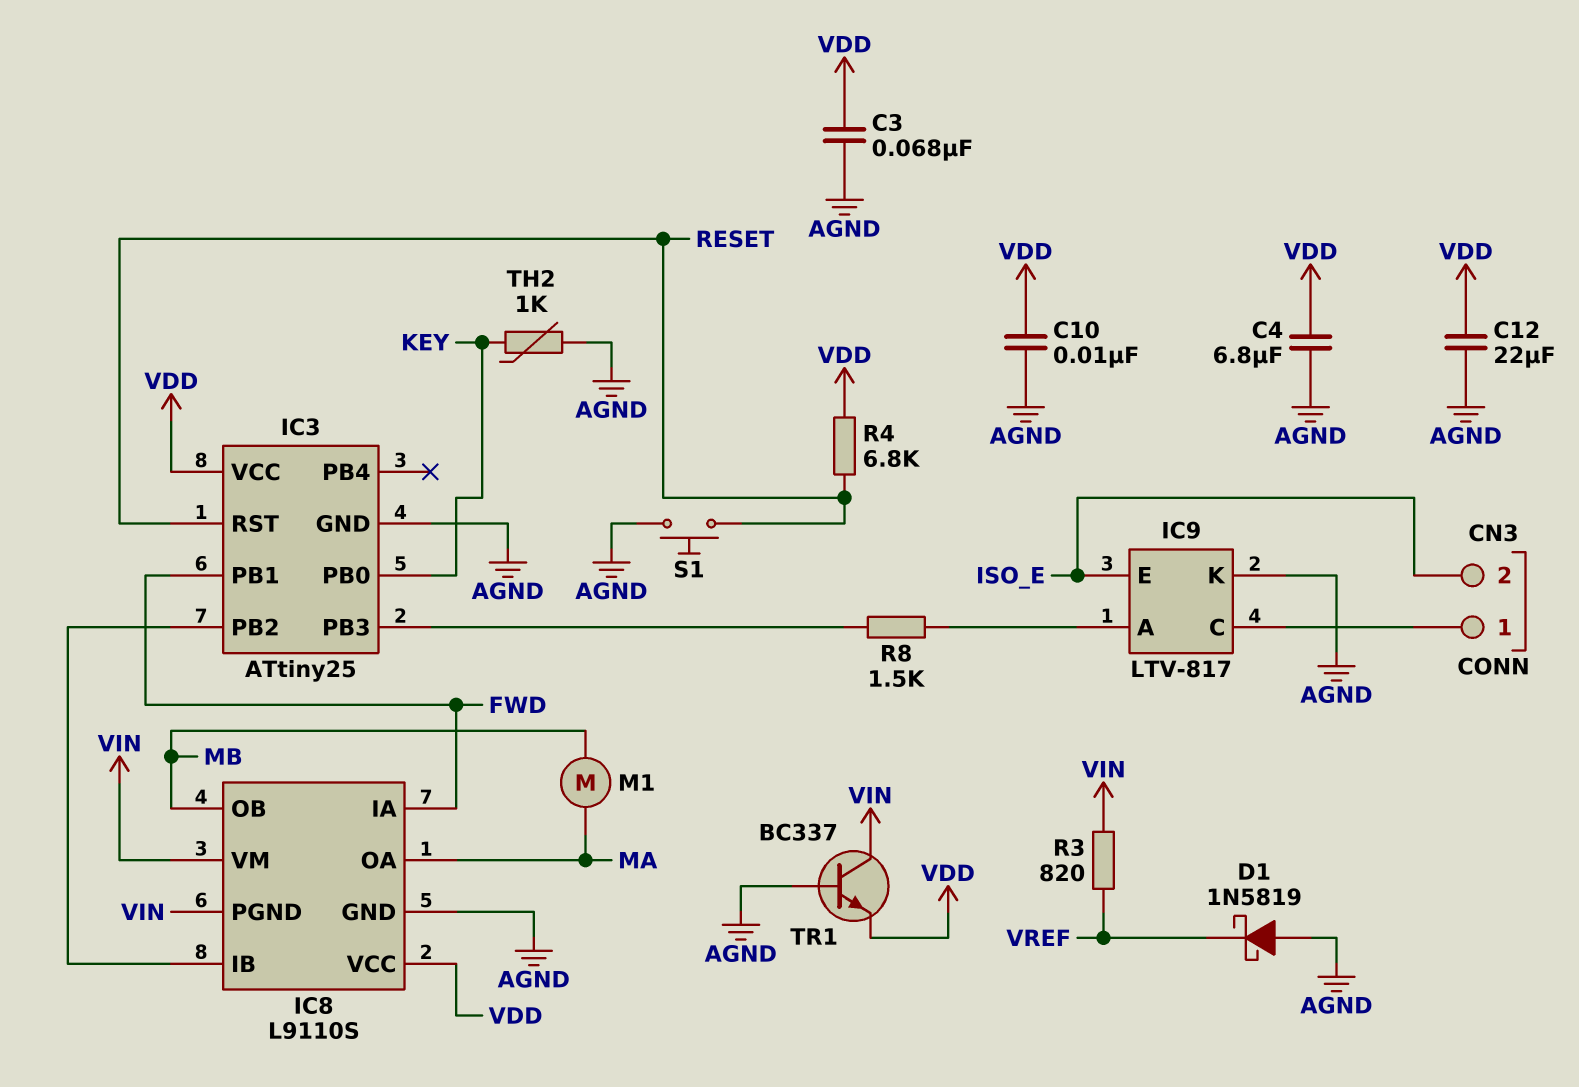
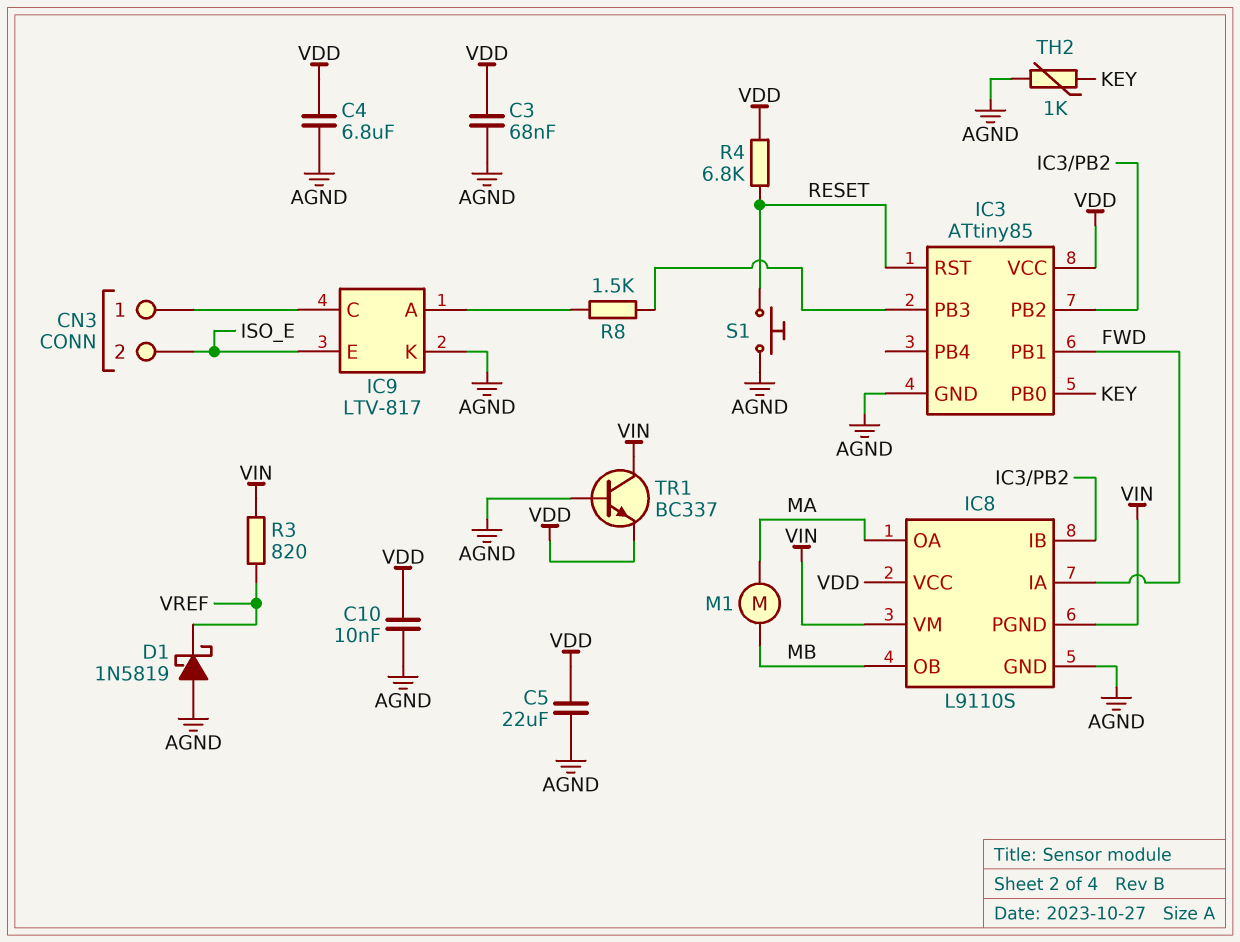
C5: none -> 22uF (AGND, VDD)
C12: 22uF (AGND, VDD) -> none
IC3: ATtiny25 -> ATtiny85

